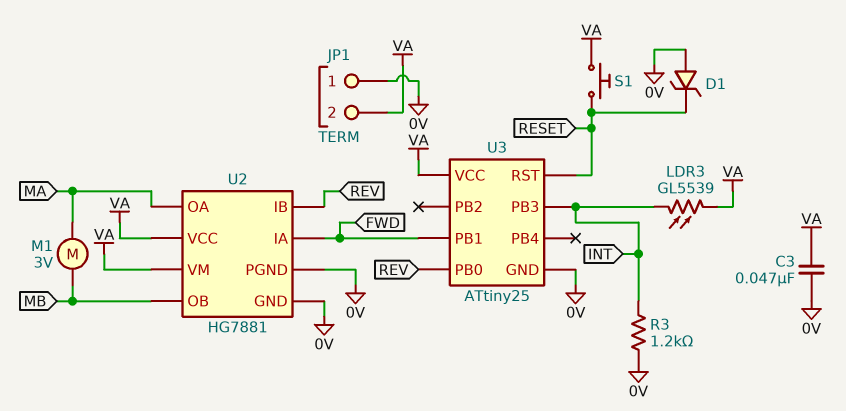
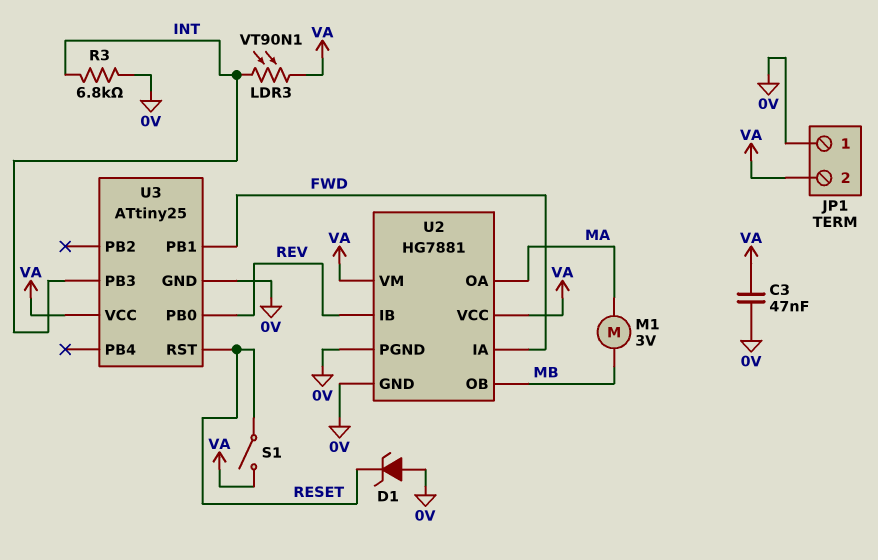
LDR3: GL5539 (INT, VA) -> VT90N1 (INT, VA)
R3: 1.2k (0V, INT) -> 6.8k (0V, INT)
S1: button (RESET, VA) -> switch (RESET, VA)

